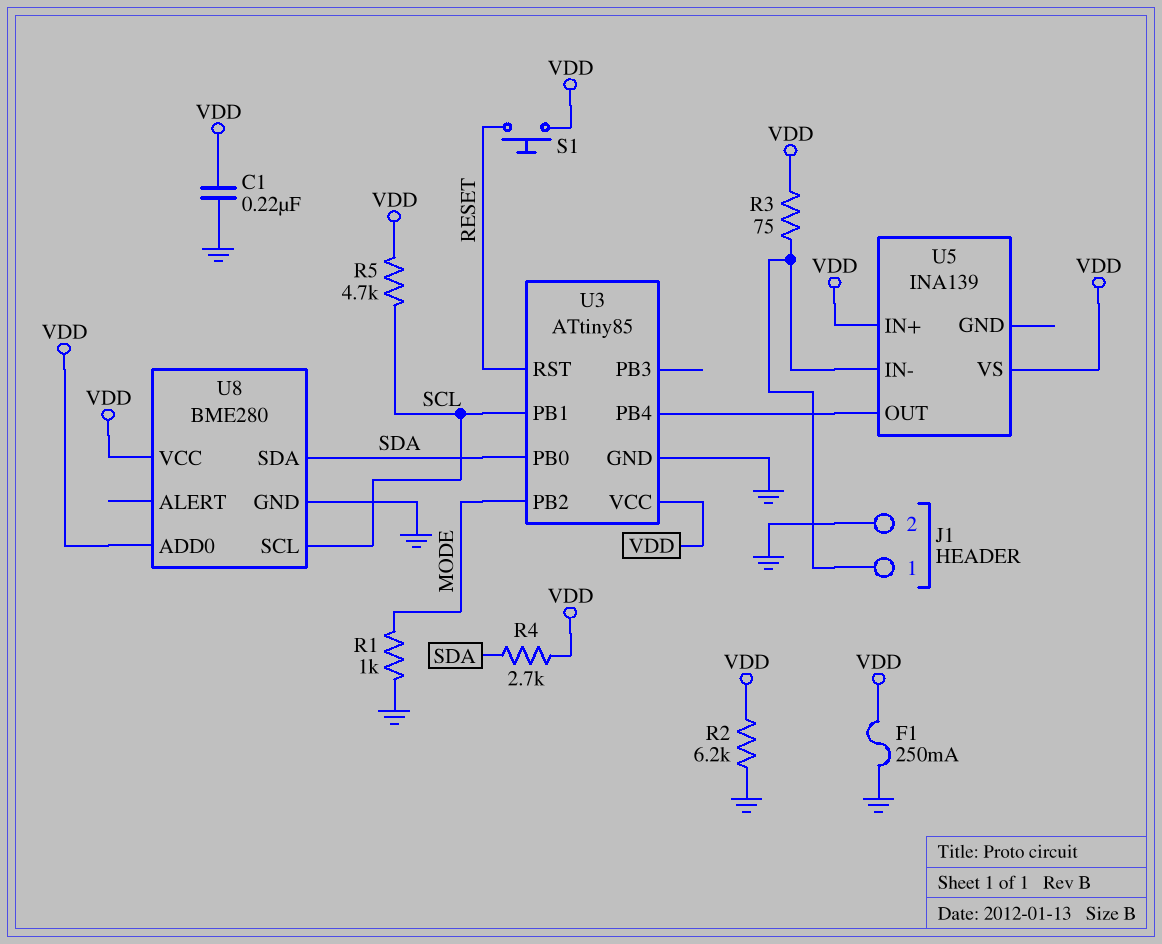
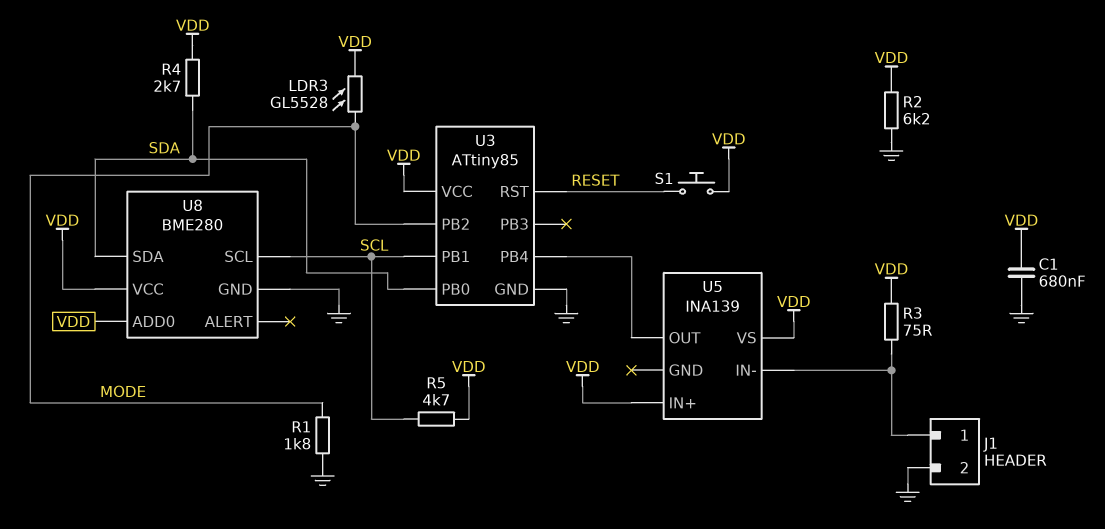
C1: 220nF (GND, VDD) -> 680nF (GND, VDD)
F1: 250mA (GND, VDD) -> none
LDR3: none -> GL5528 (MODE, VDD)
R1: 1k (GND, MODE) -> 1.8k (GND, MODE)

